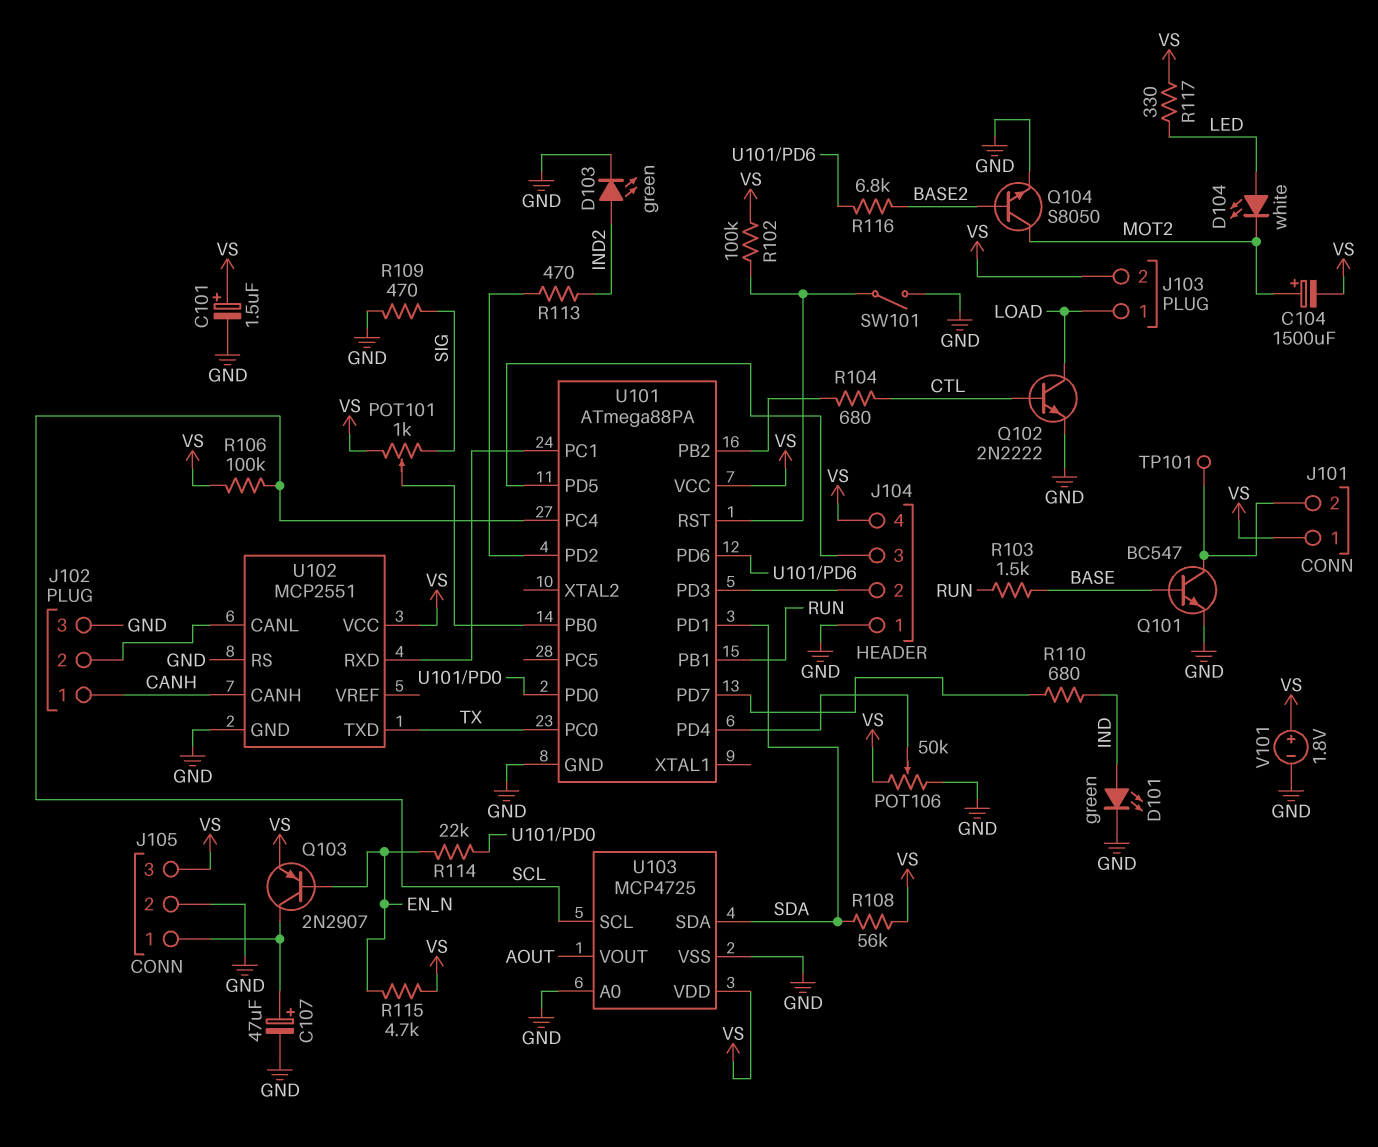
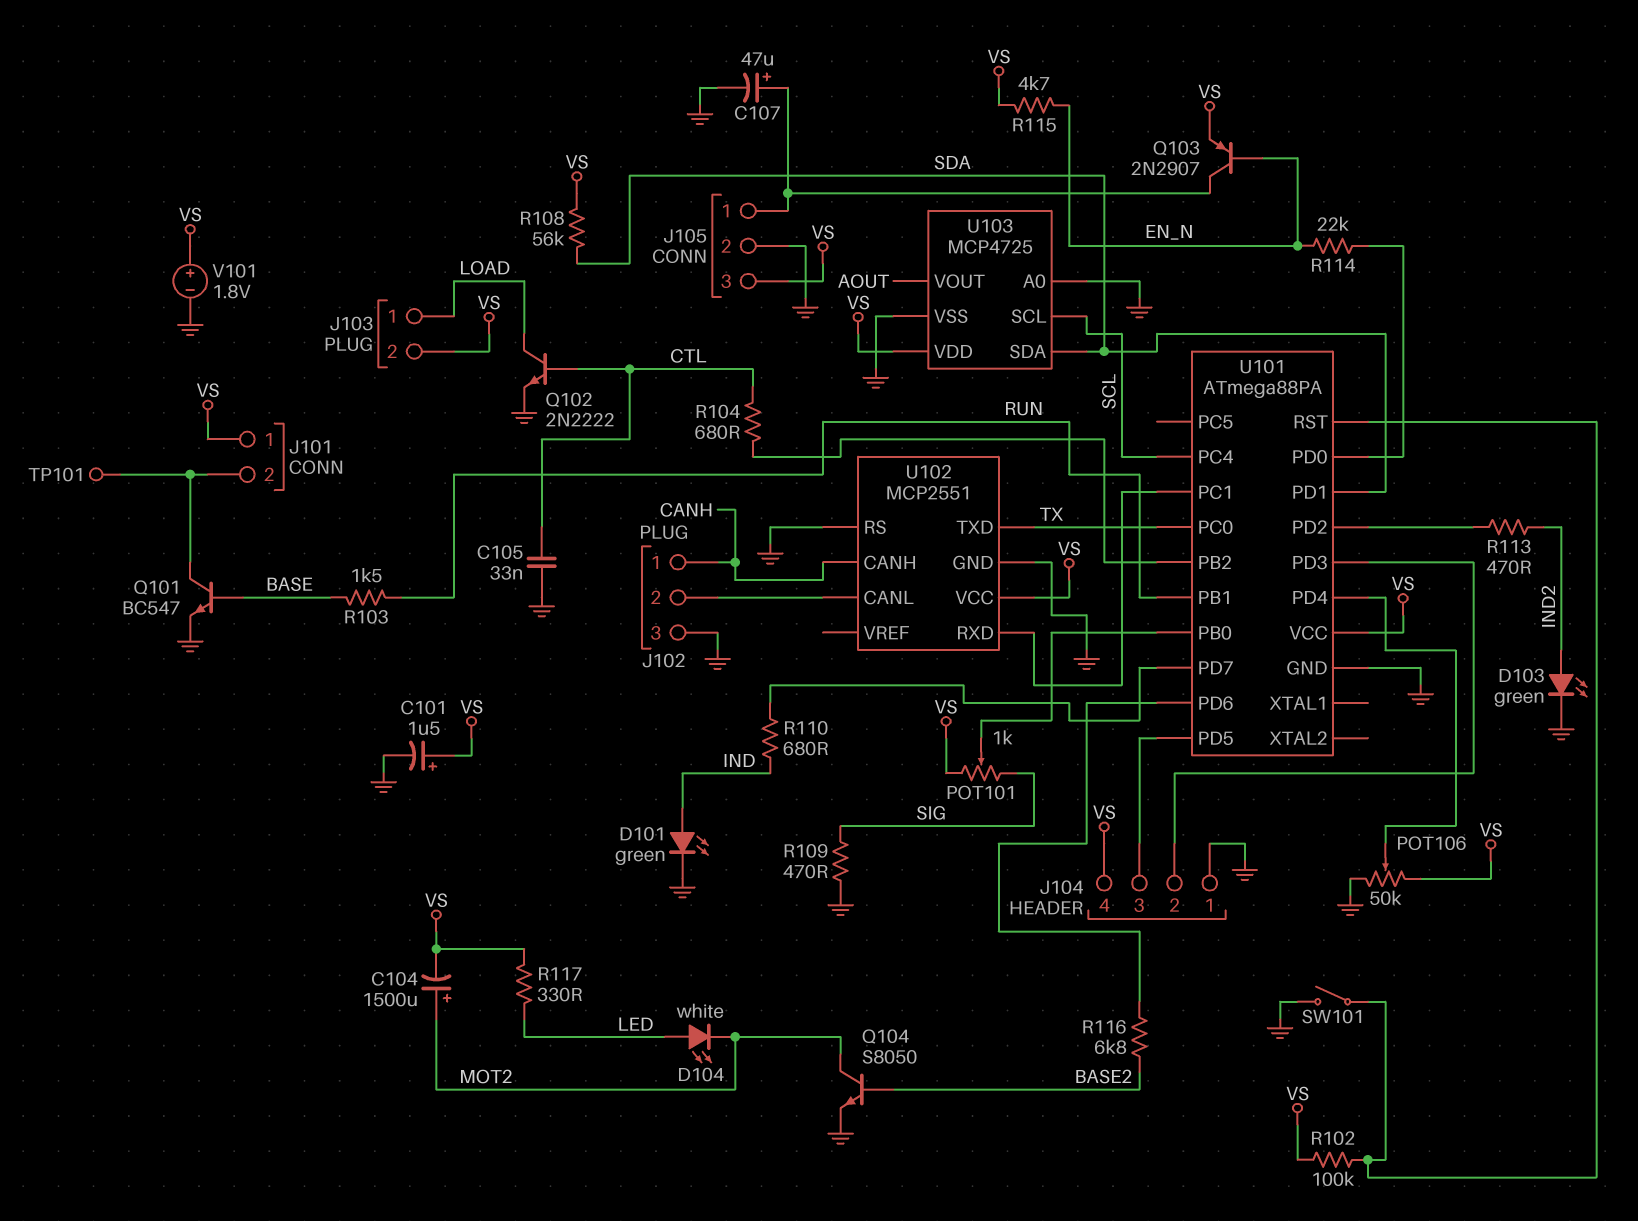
C105: none -> 33nF (CTL, GND)
R106: 100k (SCL, VS) -> none

